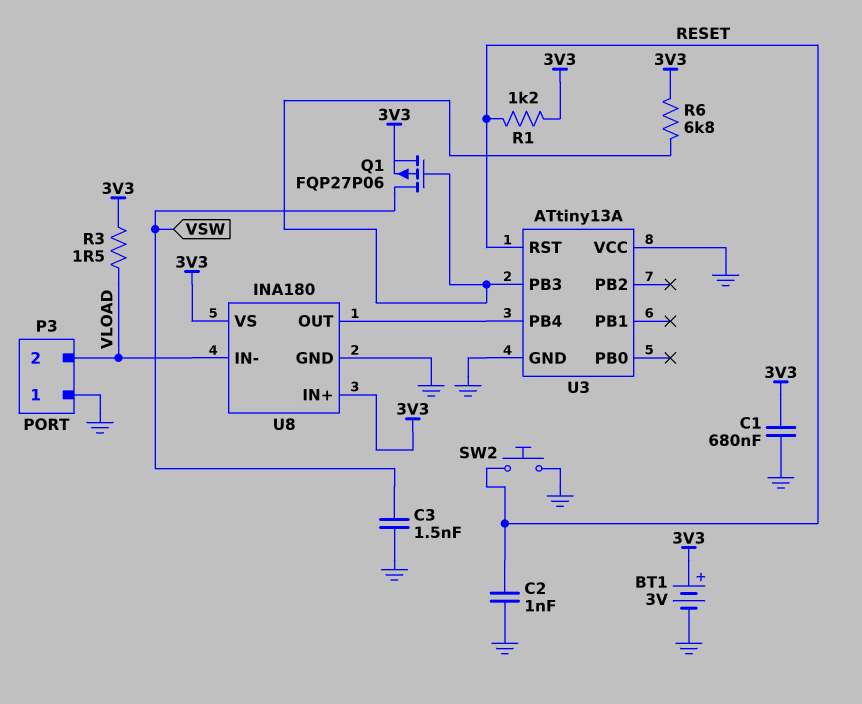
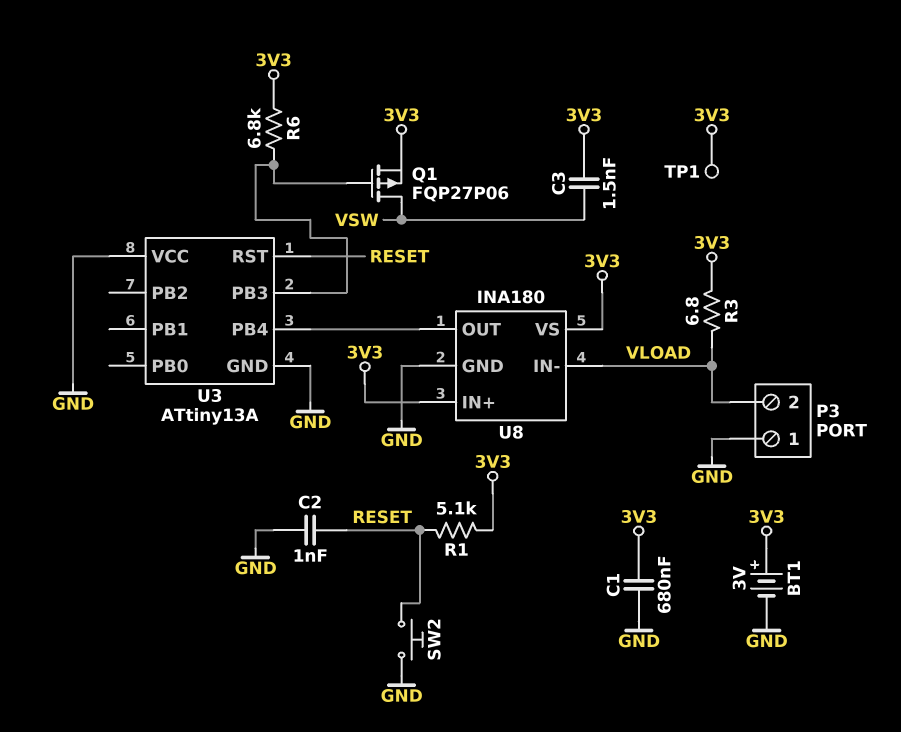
C3: 1.5nF (GND, VSW) -> 1.5nF (3V3, VSW)
R1: 1.2k (3V3, RESET) -> 5.1k (3V3, RESET)
R3: 1.5 (3V3, VLOAD) -> 6.8 (3V3, VLOAD)
TP1: none -> test point (3V3)

